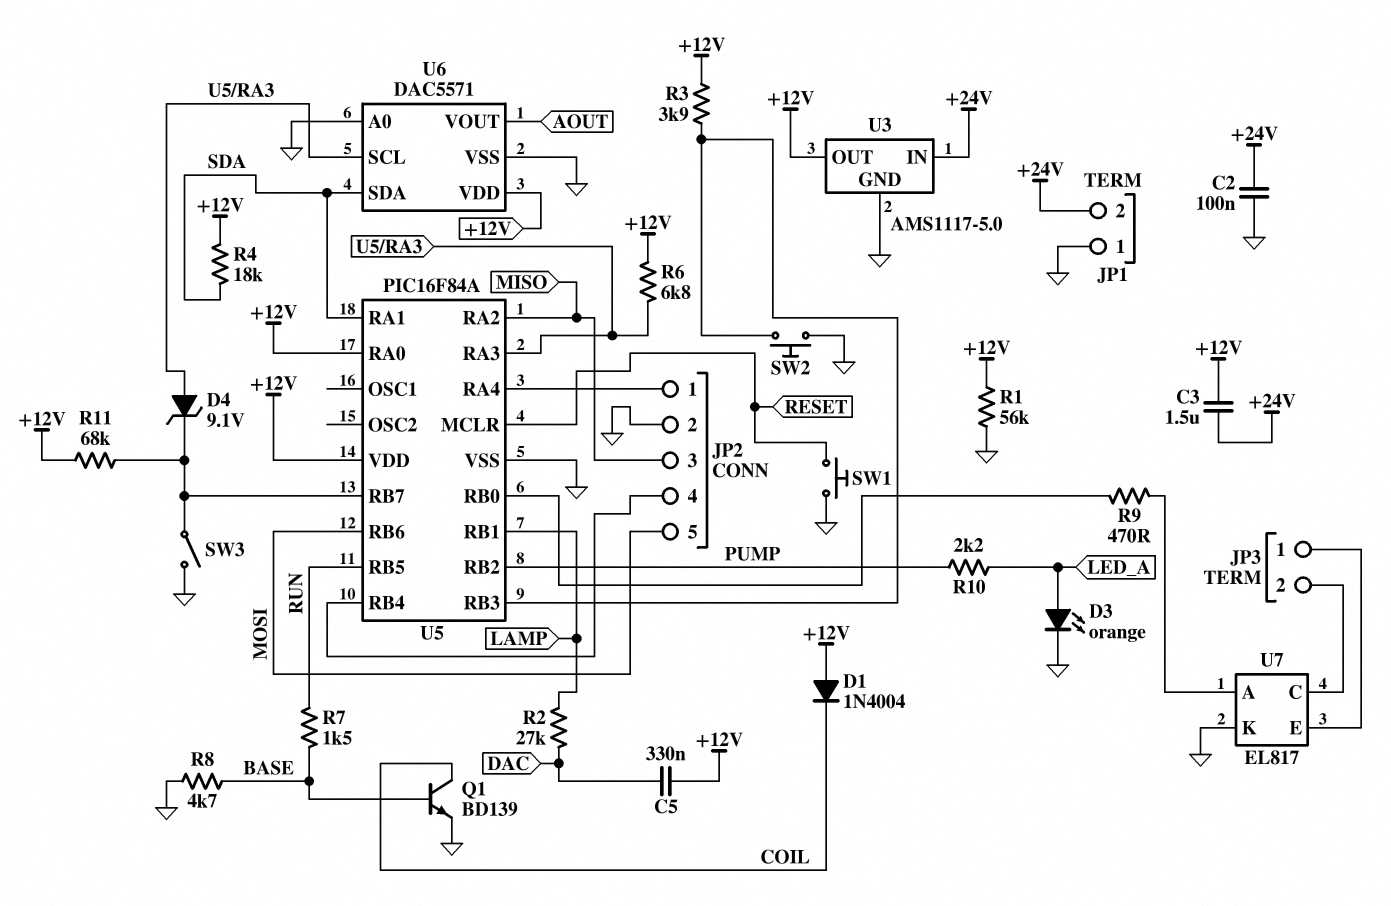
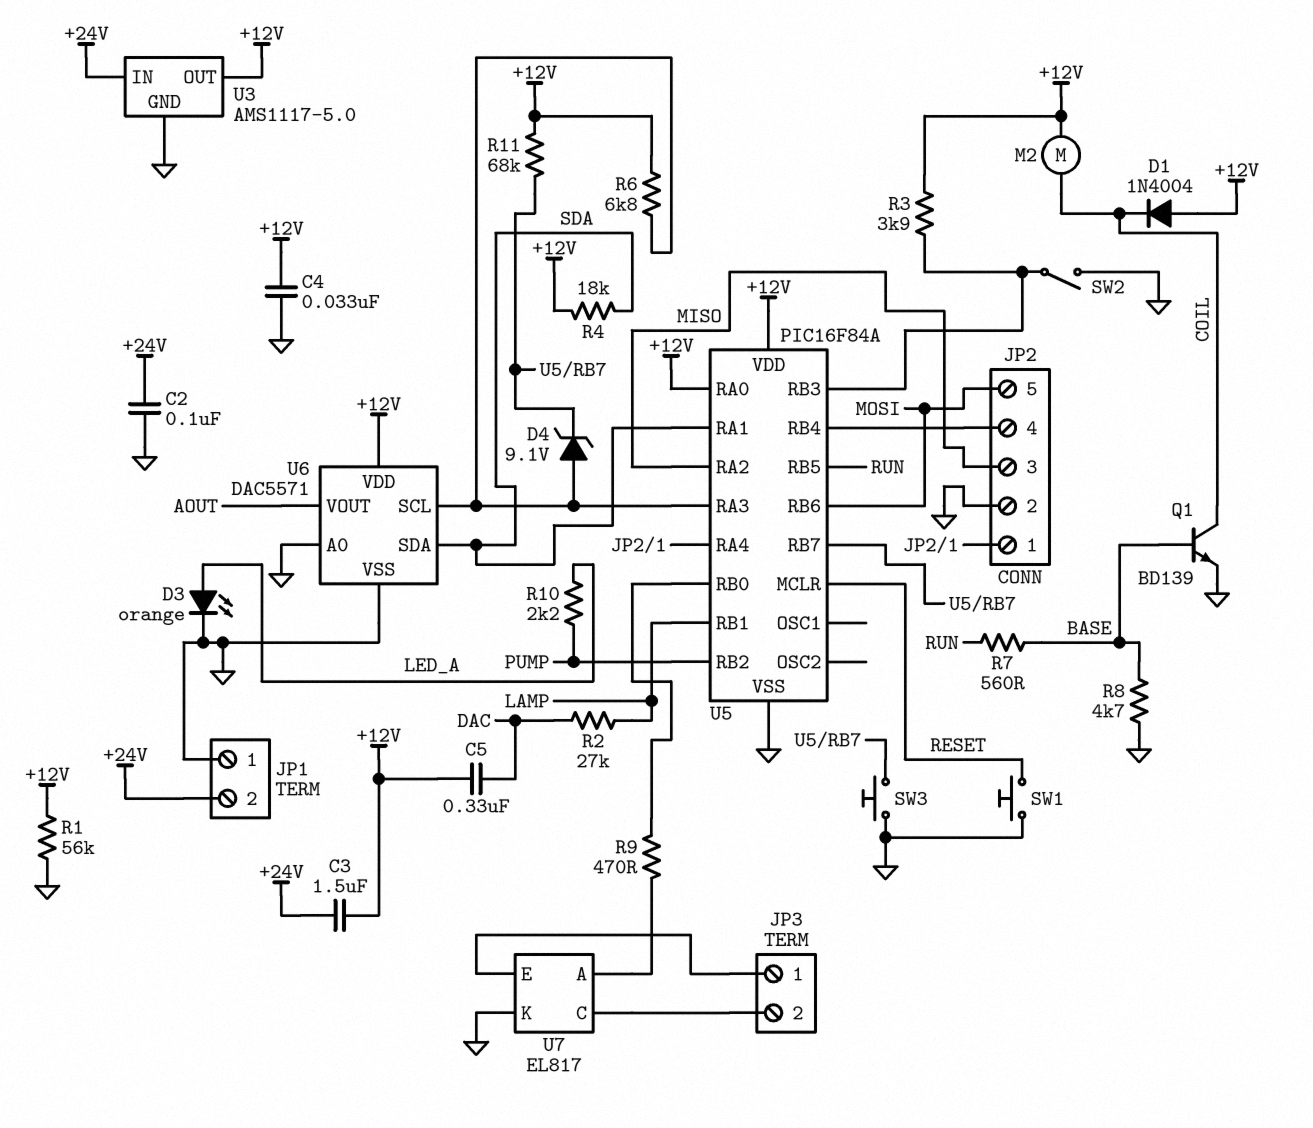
C4: none -> 33nF (+12V, GND)
M2: none -> motor (+12V, COIL)
R7: 1.5k (BASE, RUN) -> 560 (BASE, RUN)
SW2: button (GND, U5/RB3) -> switch (GND, U5/RB3)
SW3: switch (GND, U5/RB7) -> button (GND, U5/RB7)

